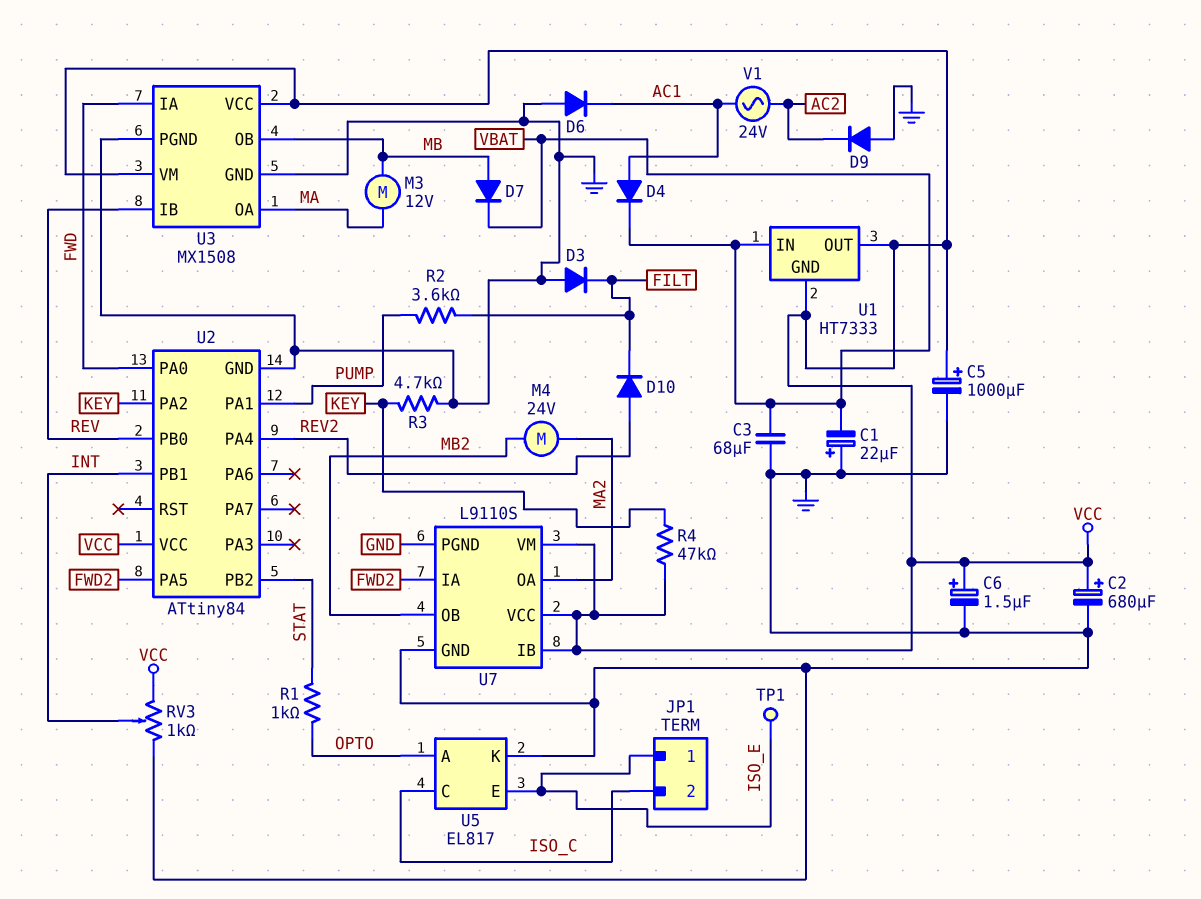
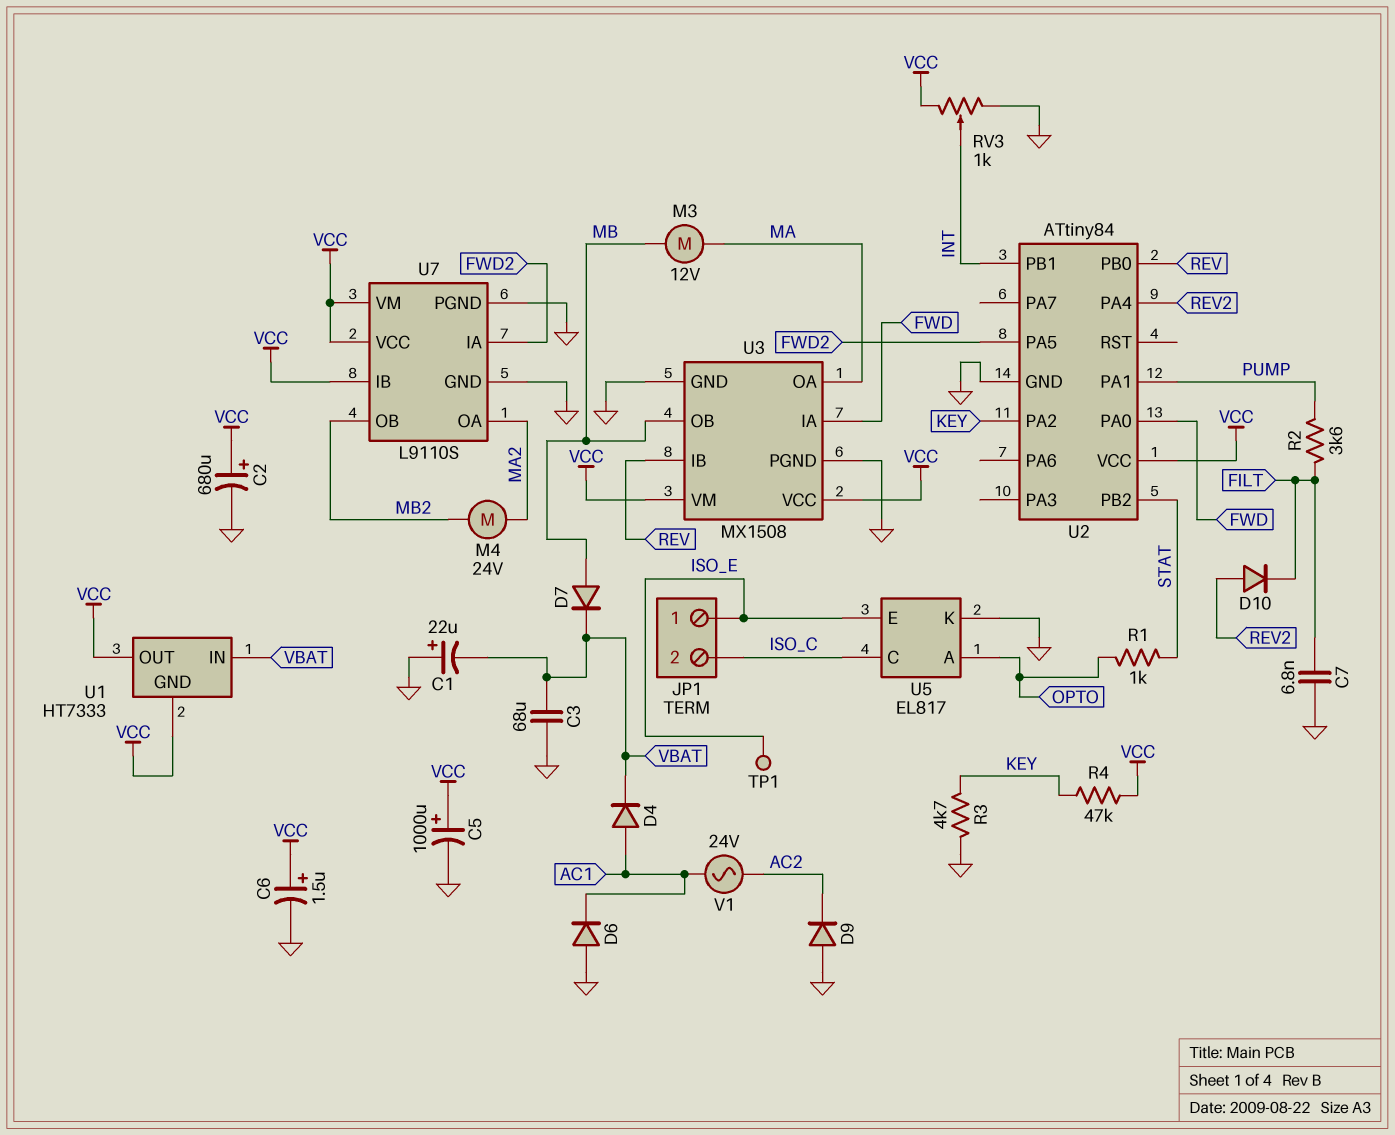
C7: none -> 6.8nF (FILT, GND)
D3: diode (A GND, K FILT) -> none

